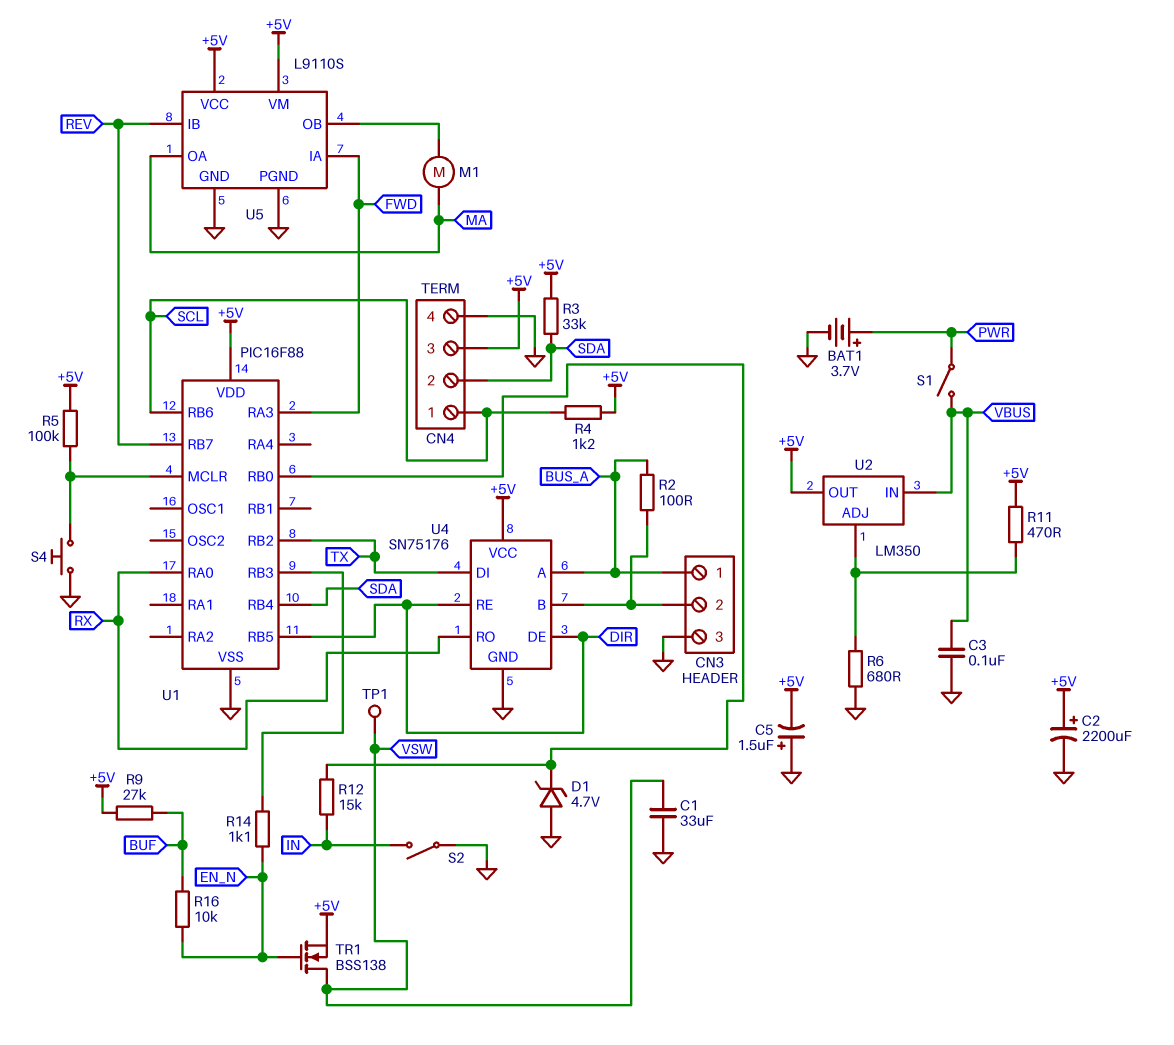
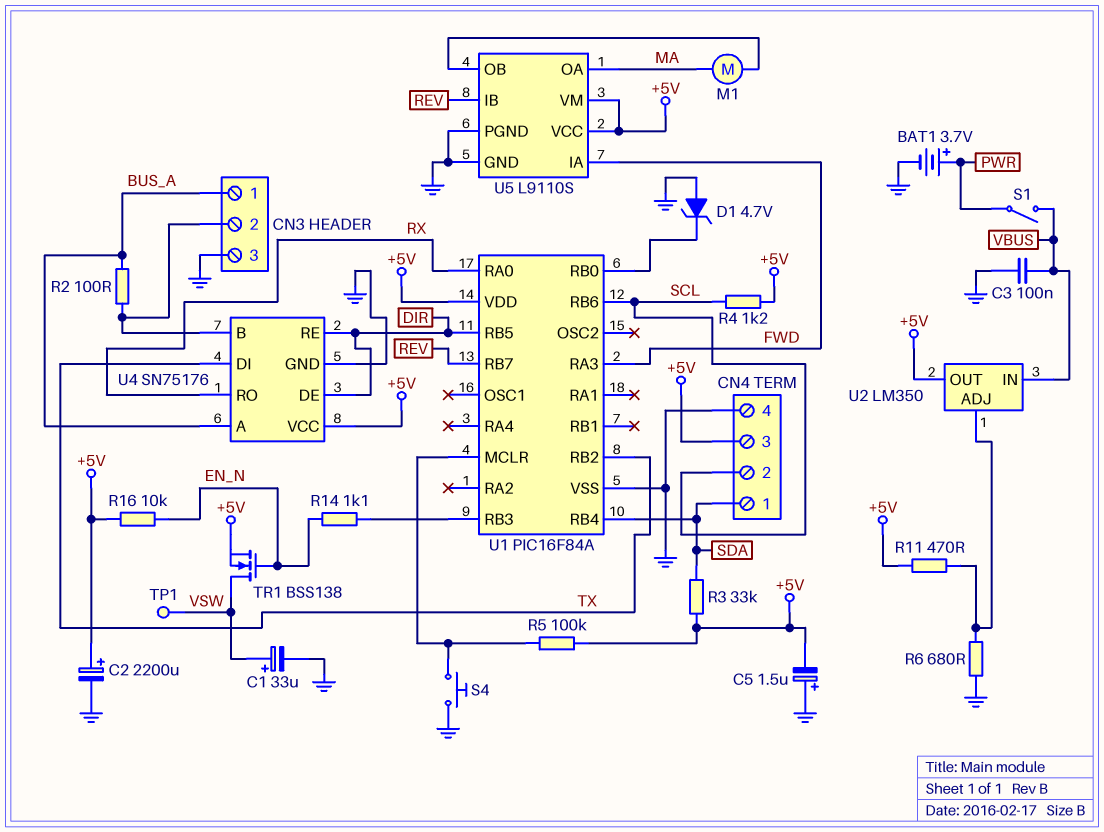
C1: 33uF (GND, VSW) -> 33uF (plus VSW, minus GND)
CN4 pin 1: SCL -> SDA
CN4 pin 2: SDA -> SCL
R9: 27k (+5V, BUF) -> none
R12: 15k (IN, U1/RB0) -> none
R16: 10k (BUF, EN_N) -> 10k (+5V, EN_N)
S2: switch (GND, IN) -> none
U1: PIC16F88 -> PIC16F84A

